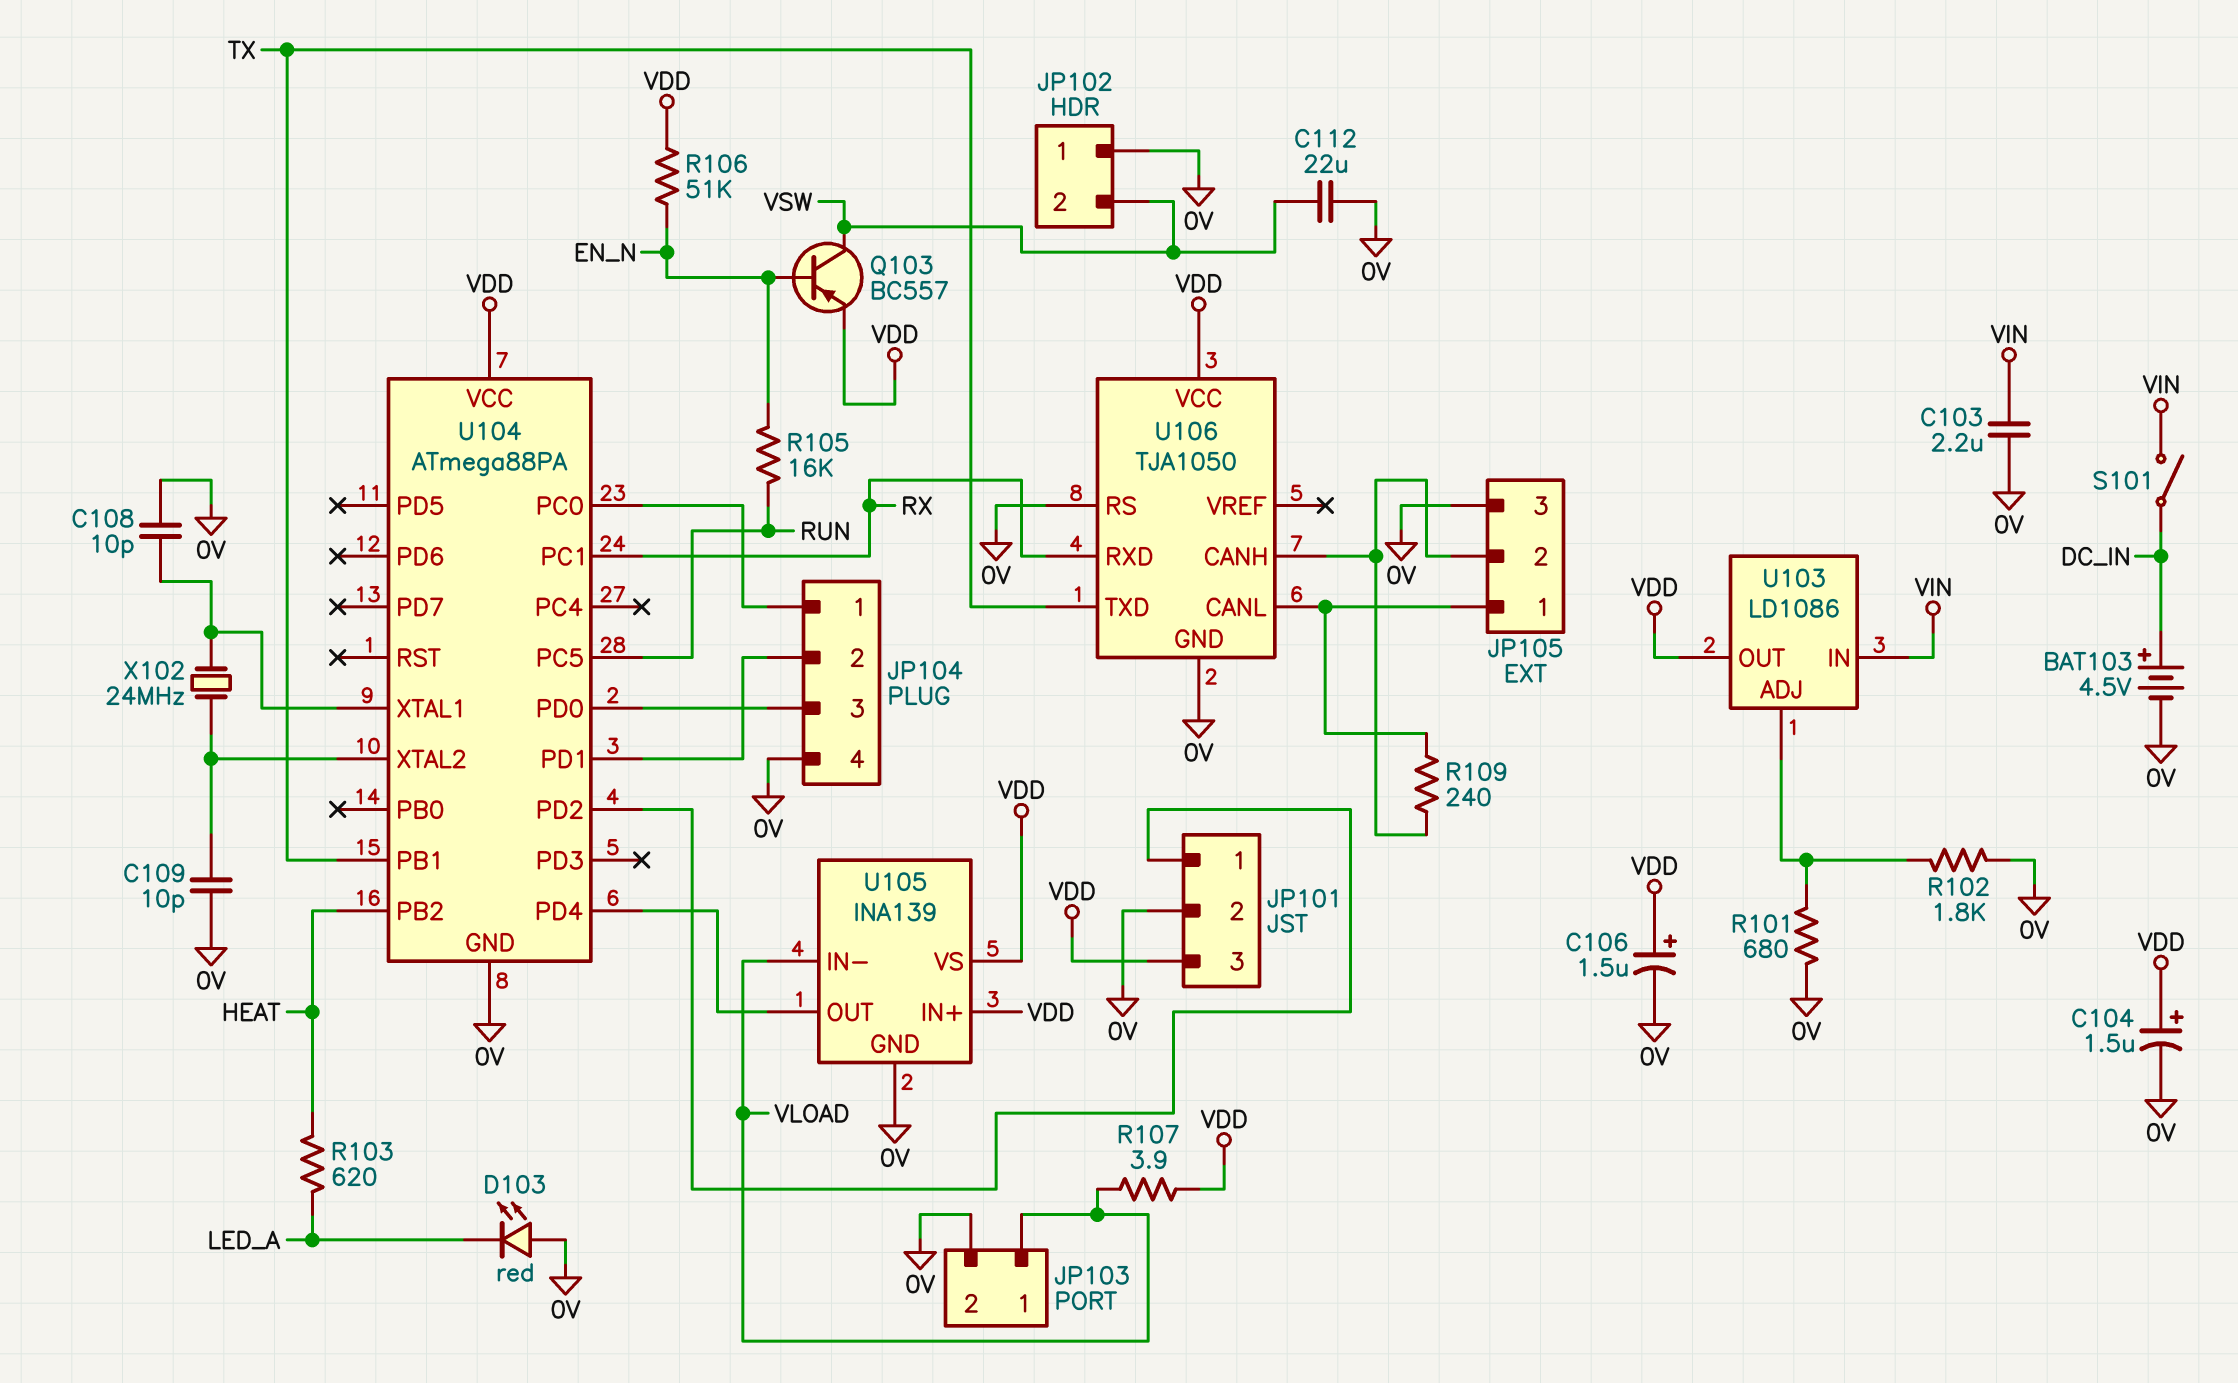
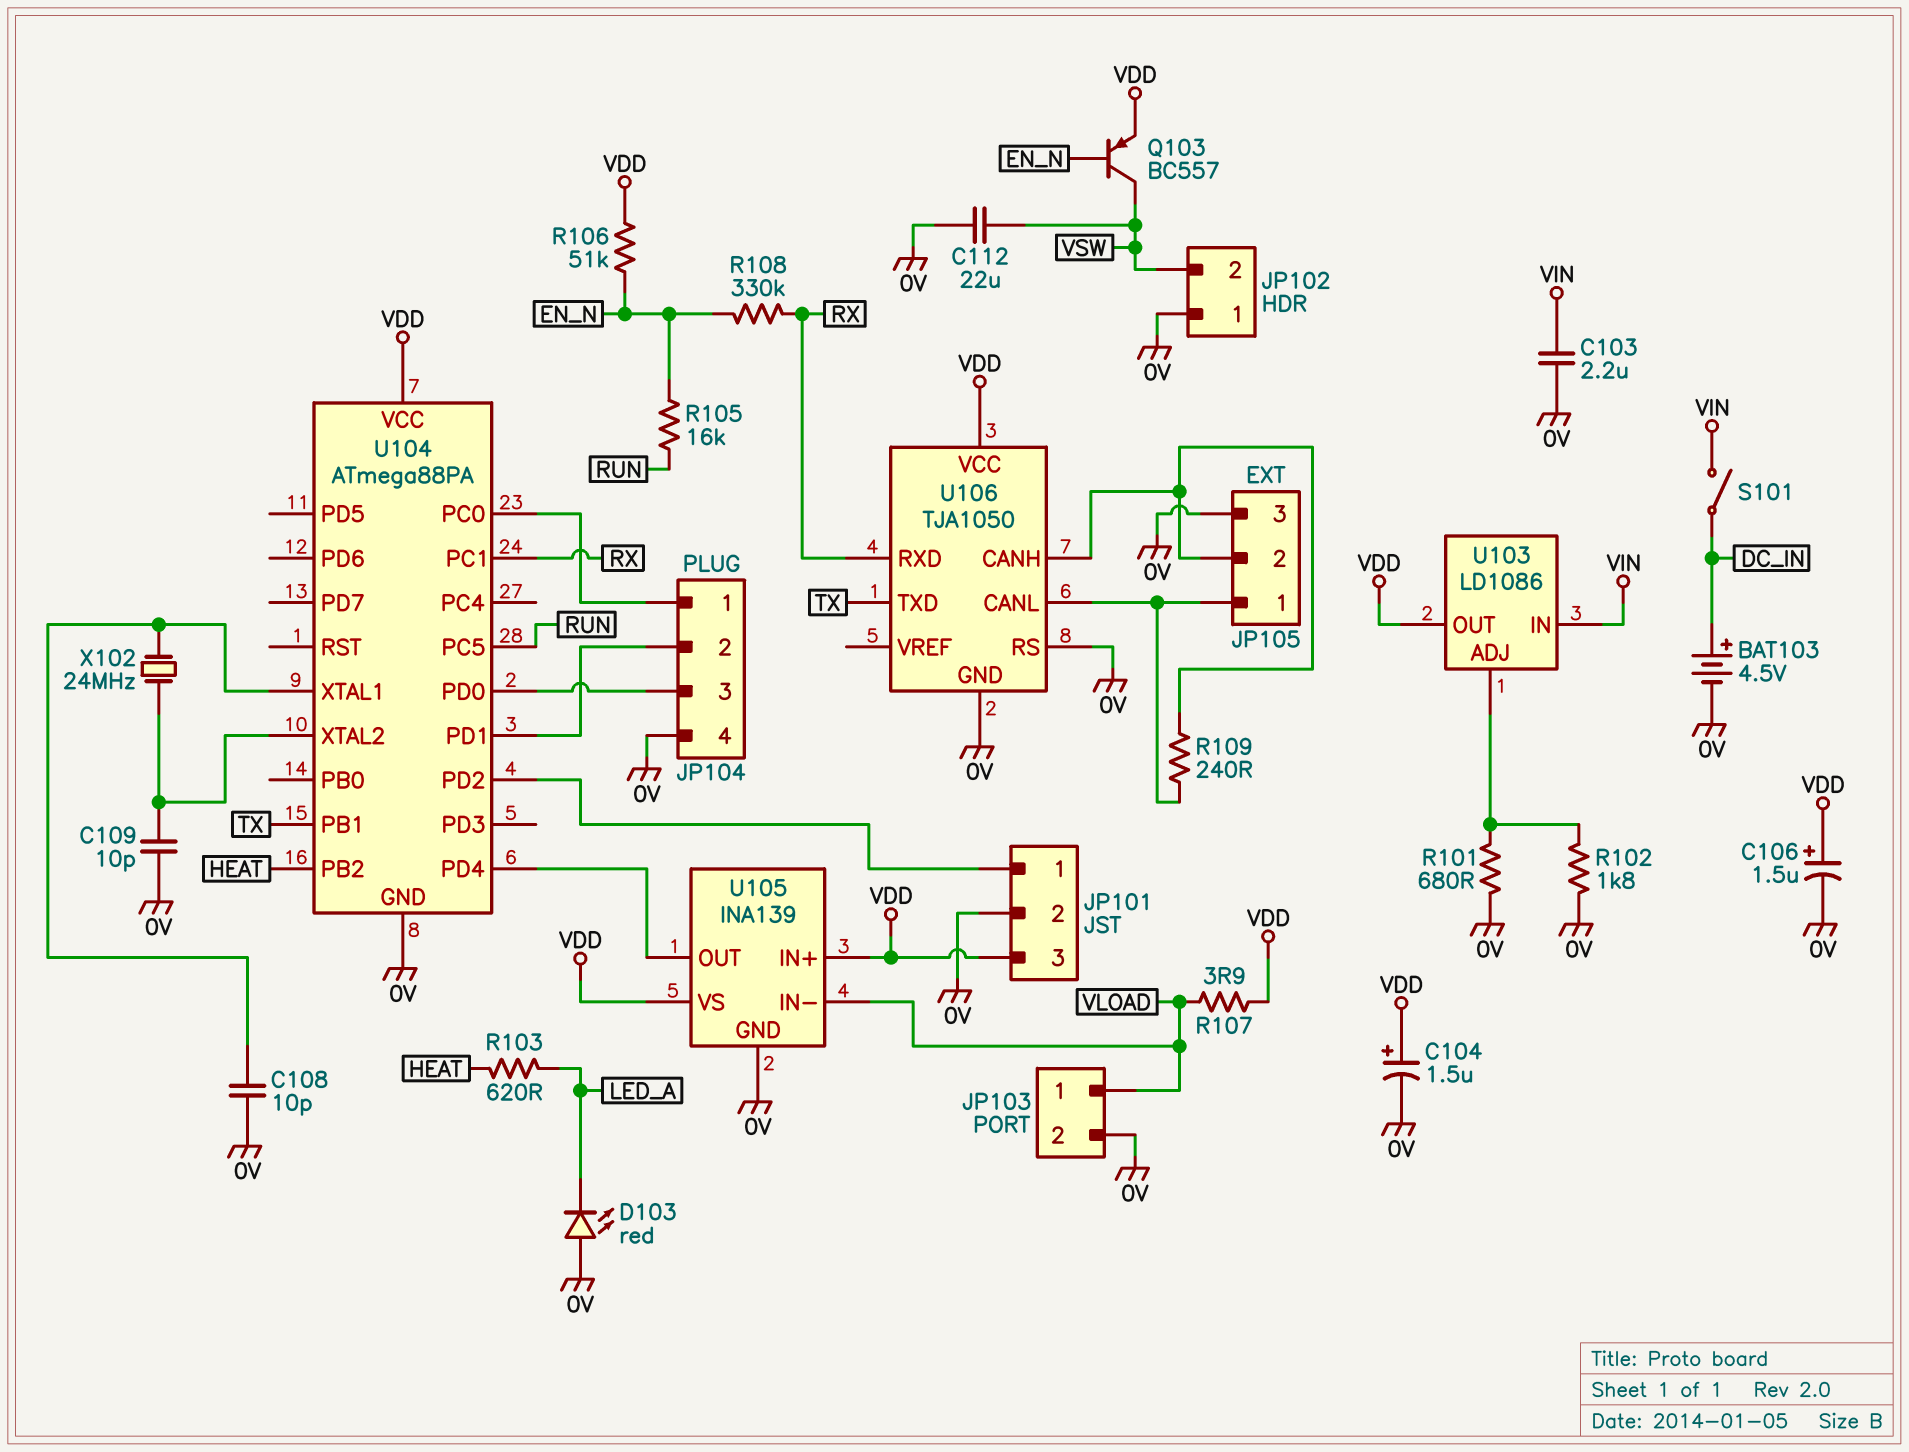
R108: none -> 330k (EN_N, RX)

